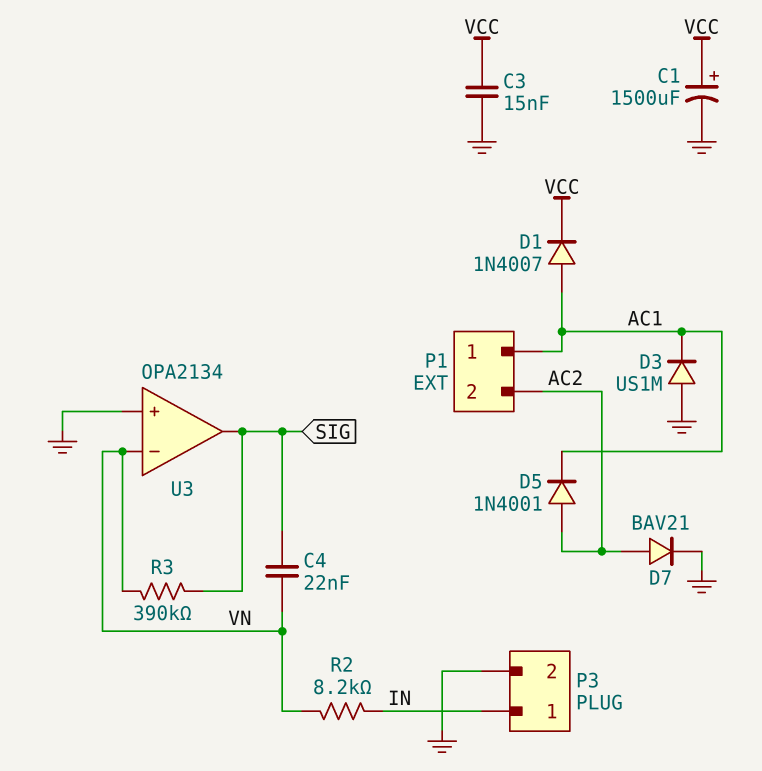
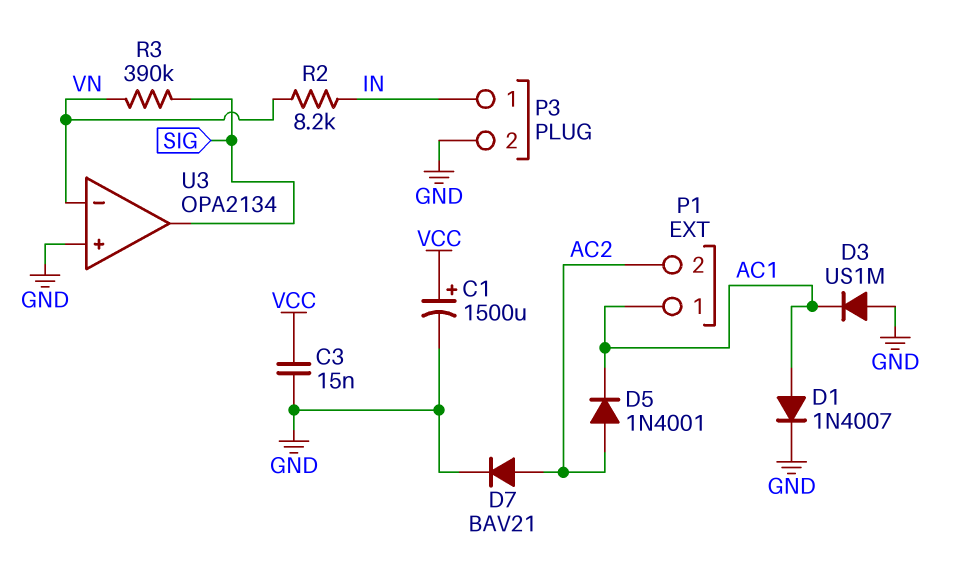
C4: 22nF (SIG, VN) -> none
D1: diode 1N4007 (A AC1, K VCC) -> diode 1N4007 (A AC1, K GND)

